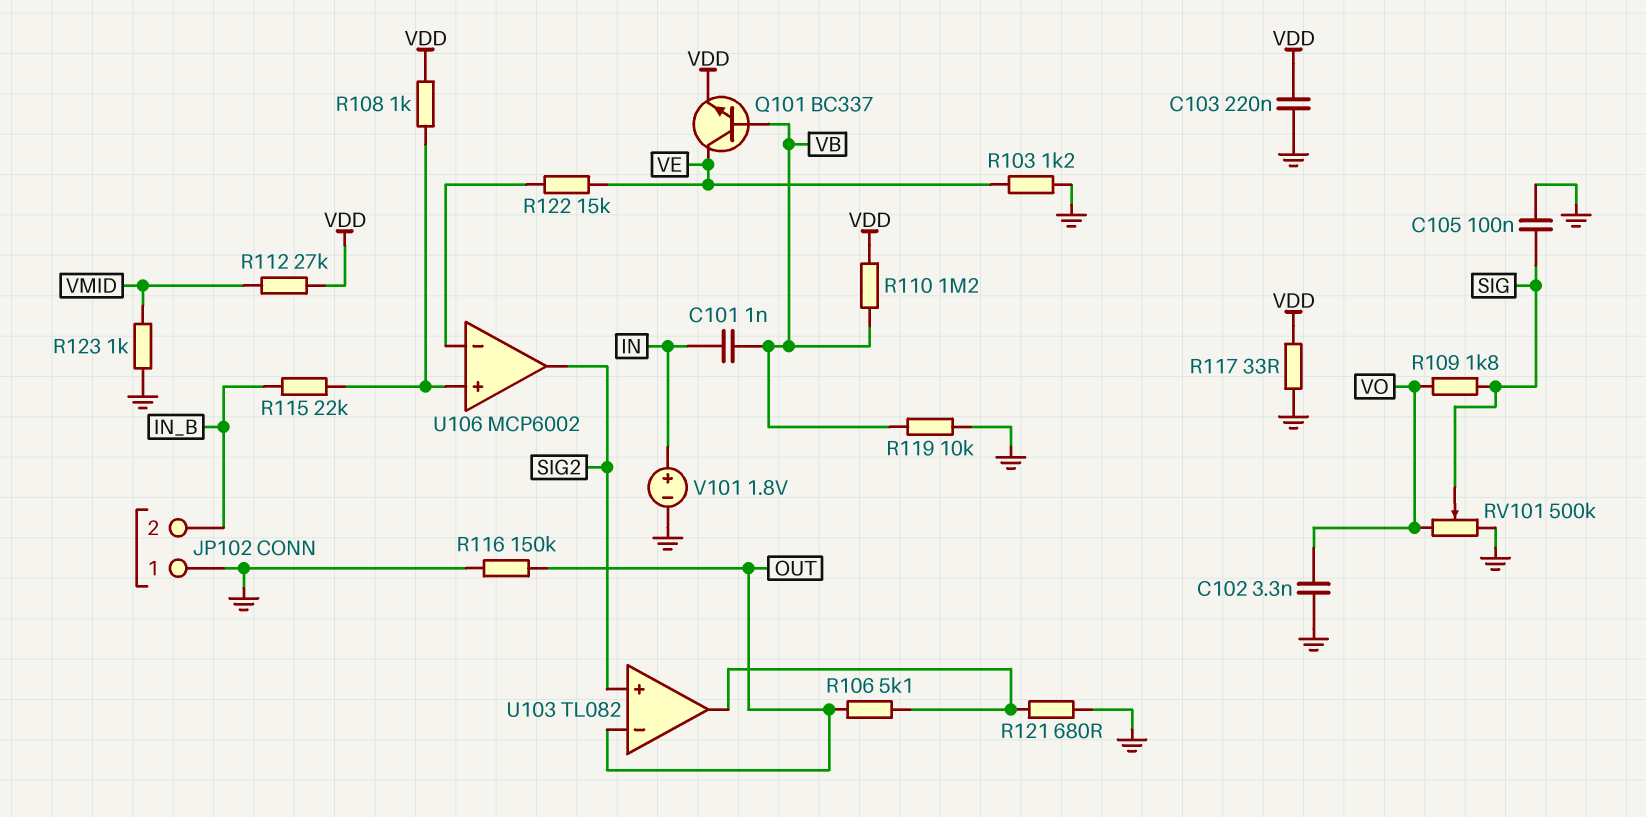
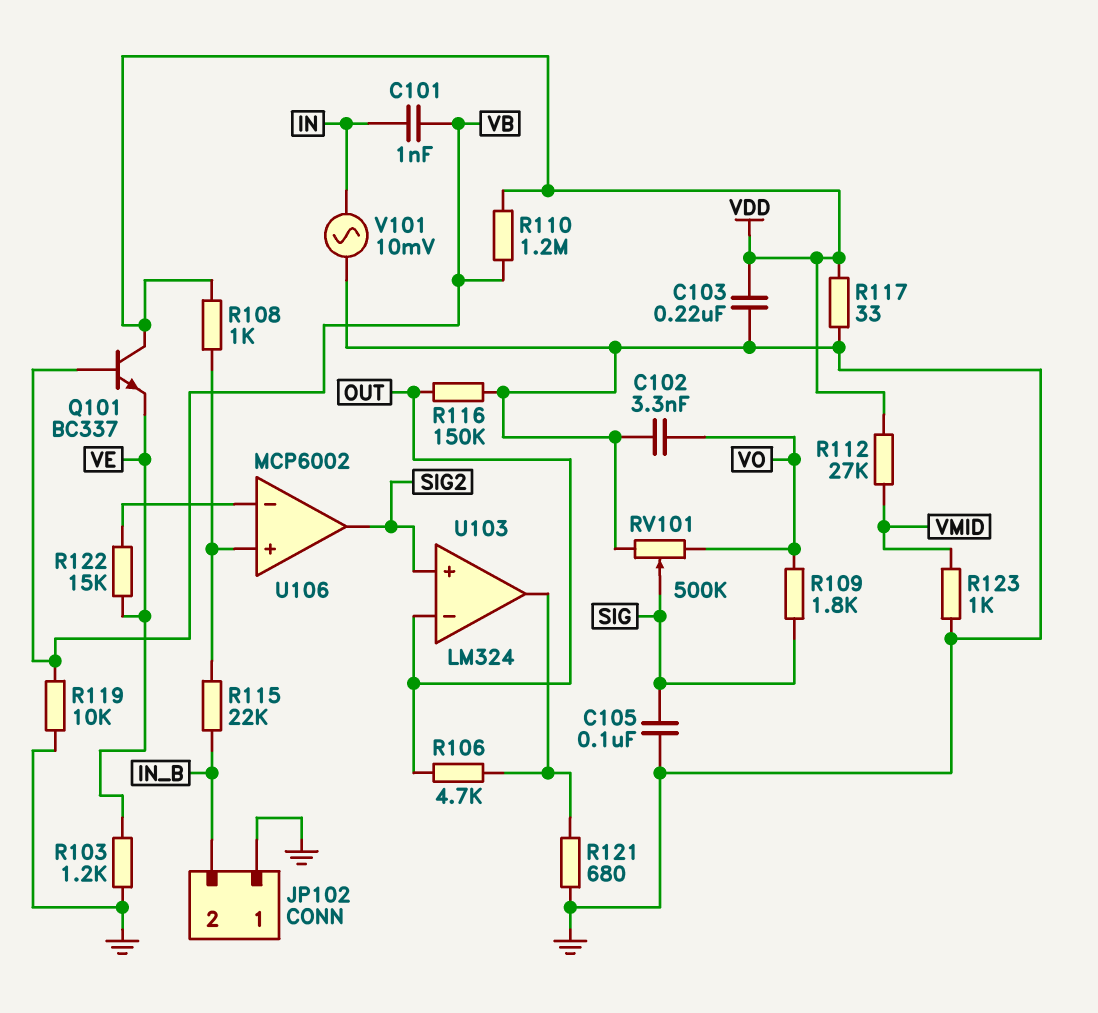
Q101: NPN BC337 (B VB, C VE, E VDD) -> NPN BC337 (B VB, C VDD, E VE)
R106: 5.1k (OUT, U103/out) -> 4.7k (OUT, U103/out)
U103: TL082 -> LM324
V101: 1.8V (plus IN, minus GND) -> AC 10mV (GND, IN)

